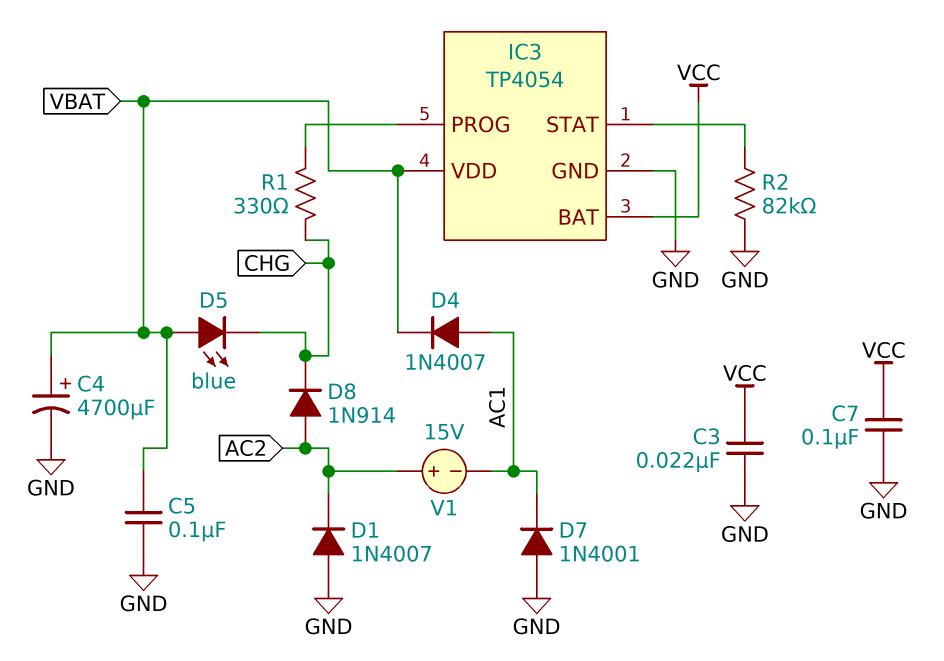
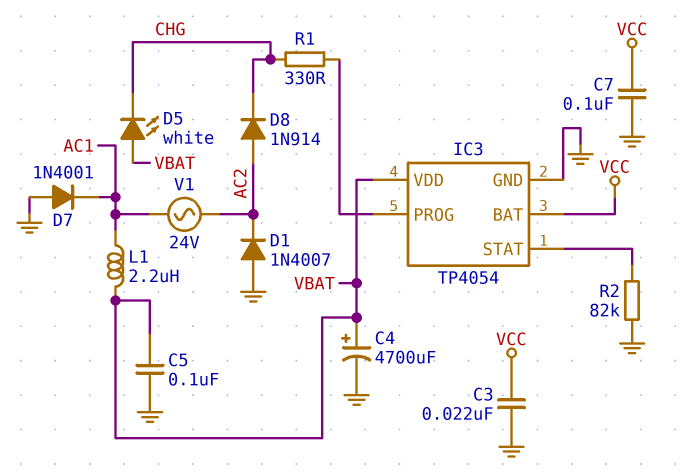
D4: diode 1N4007 (A AC1, K VBAT) -> none
D5: LED blue (A VBAT, K CHG) -> LED white (A VBAT, K CHG)
L1: none -> 2.2uH (AC1, VBAT)
V1: 15V (plus AC2, minus AC1) -> AC 24V (AC1, AC2)

